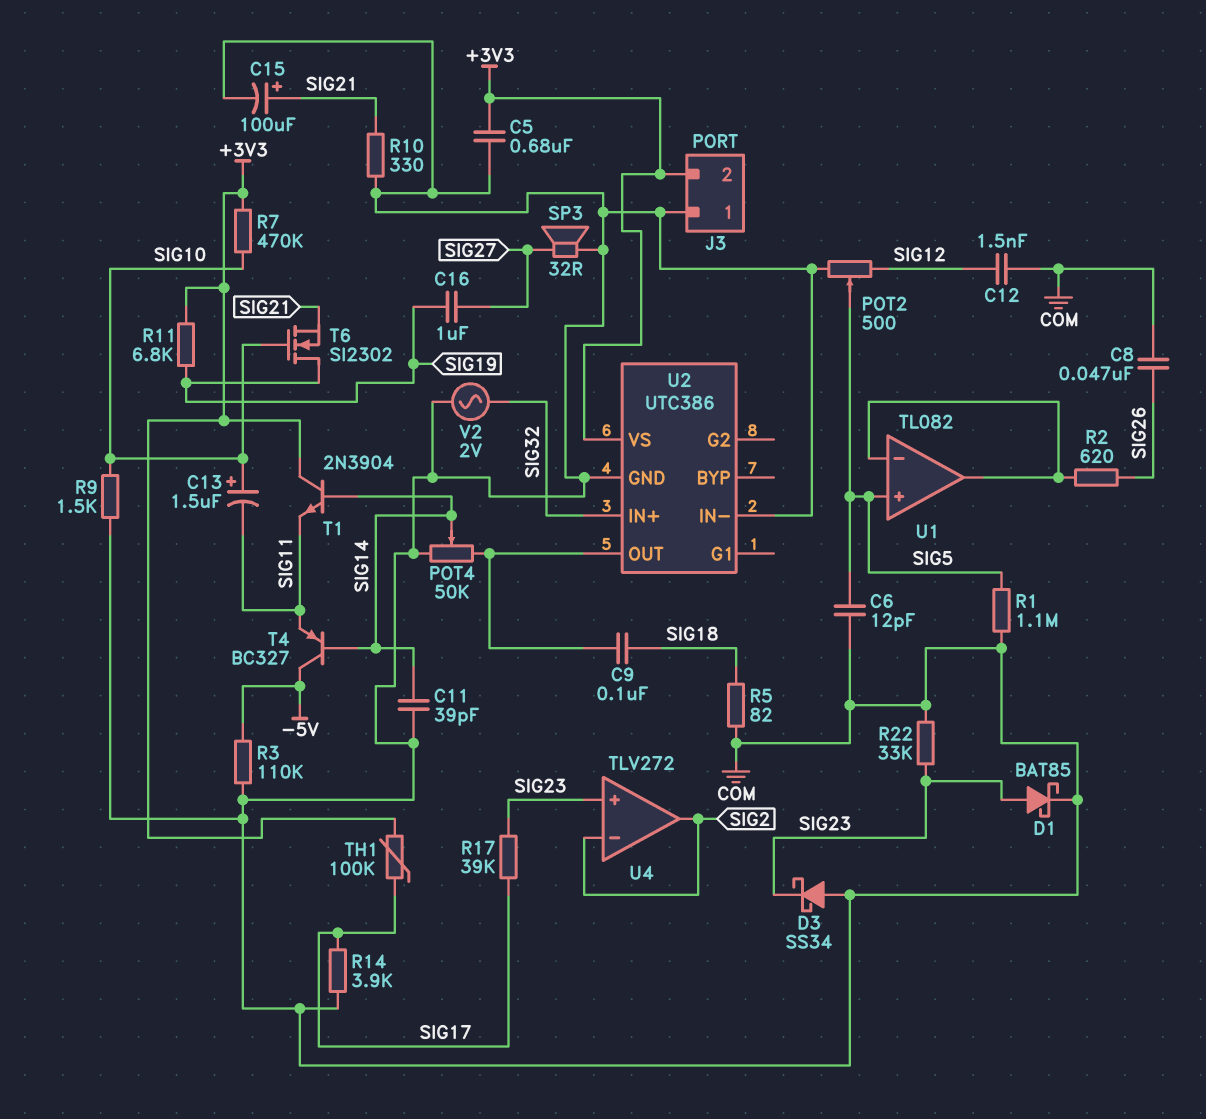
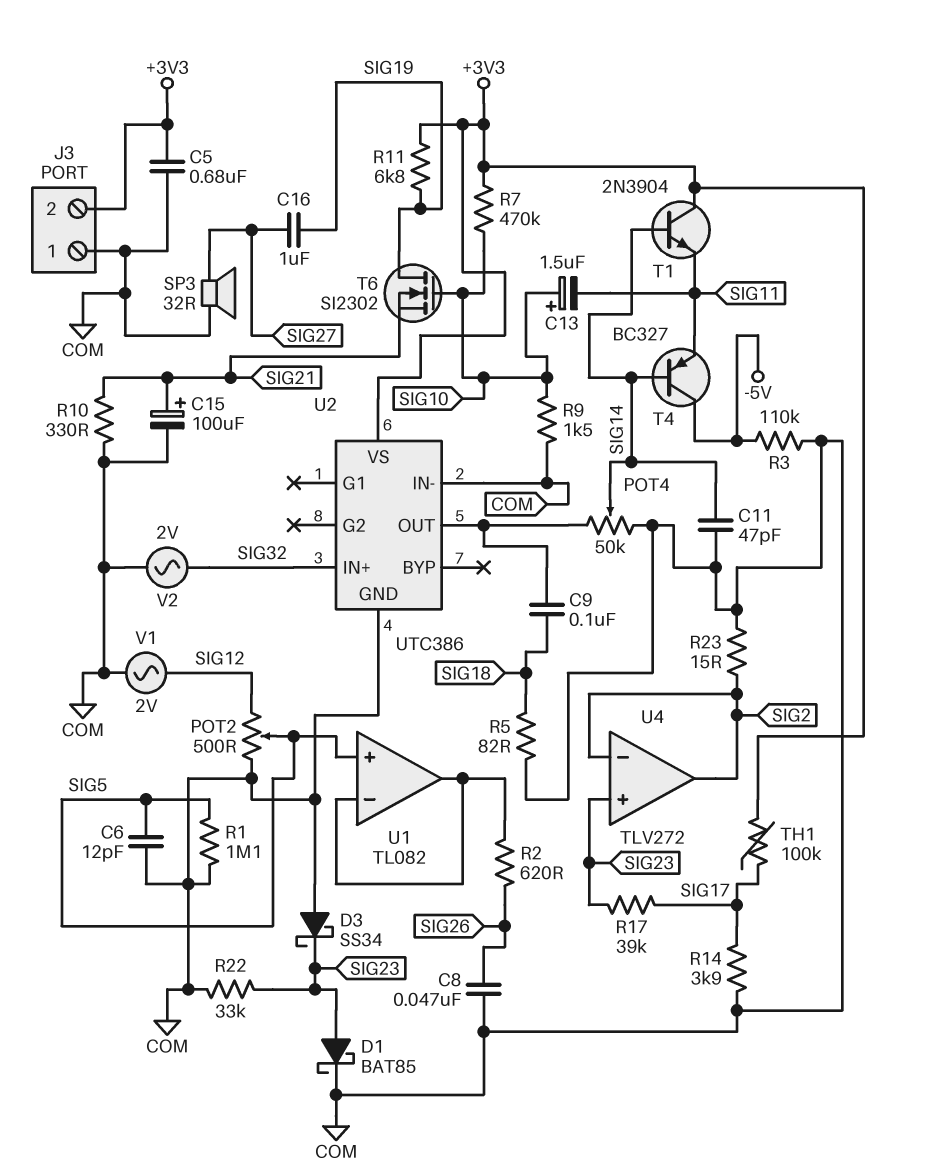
C11: 39pF (COM, SIG14) -> 47pF (COM, SIG14)
C12: 1.5nF (COM, SIG12) -> none
R23: none -> 15 (COM, SIG2)
V1: none -> AC 2V (COM, SIG12)

